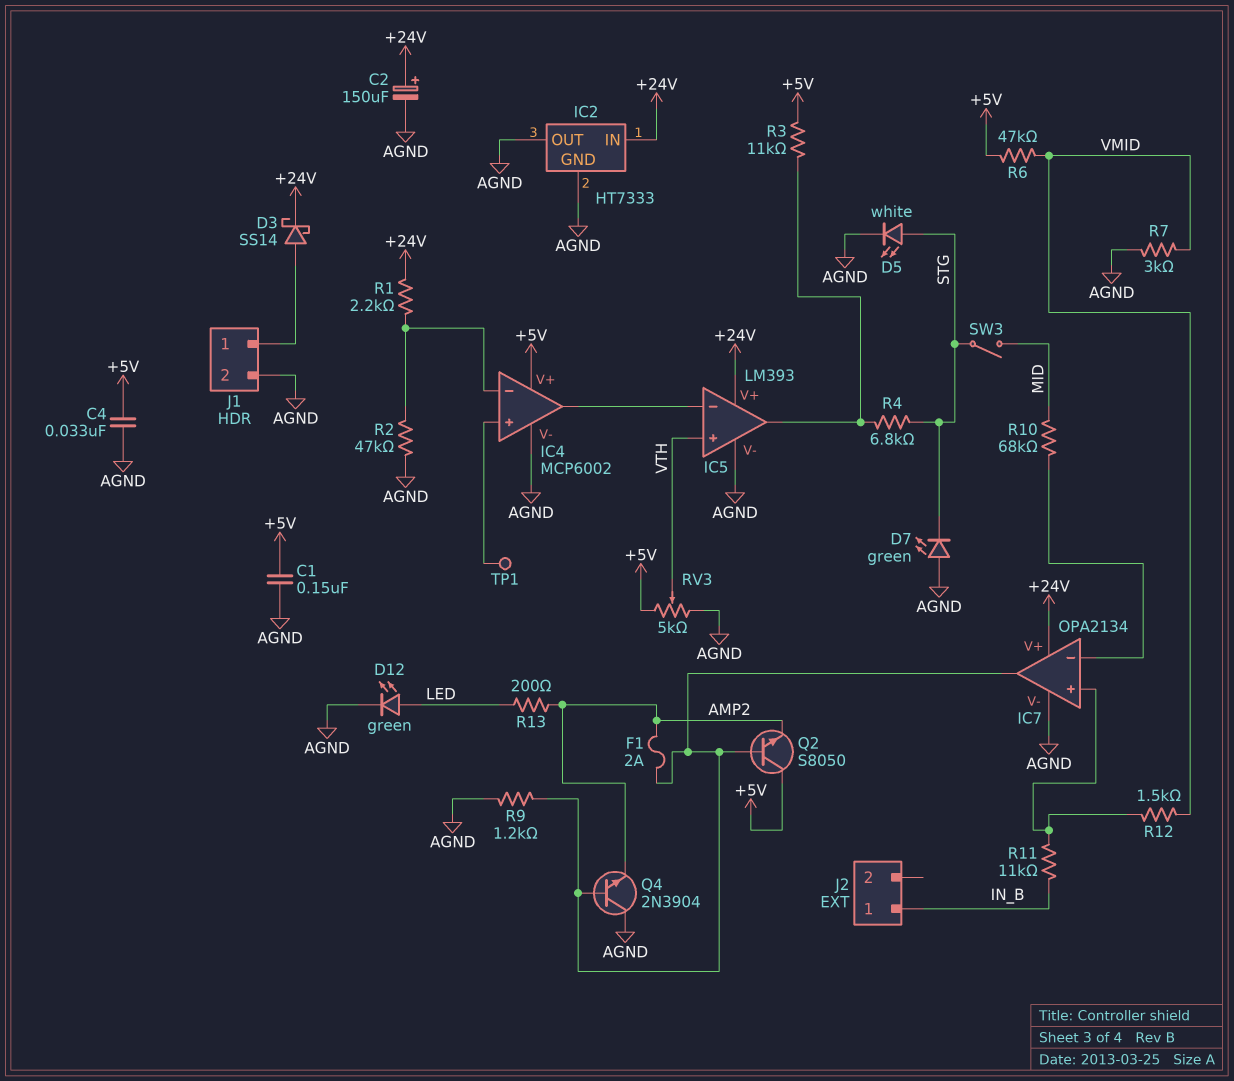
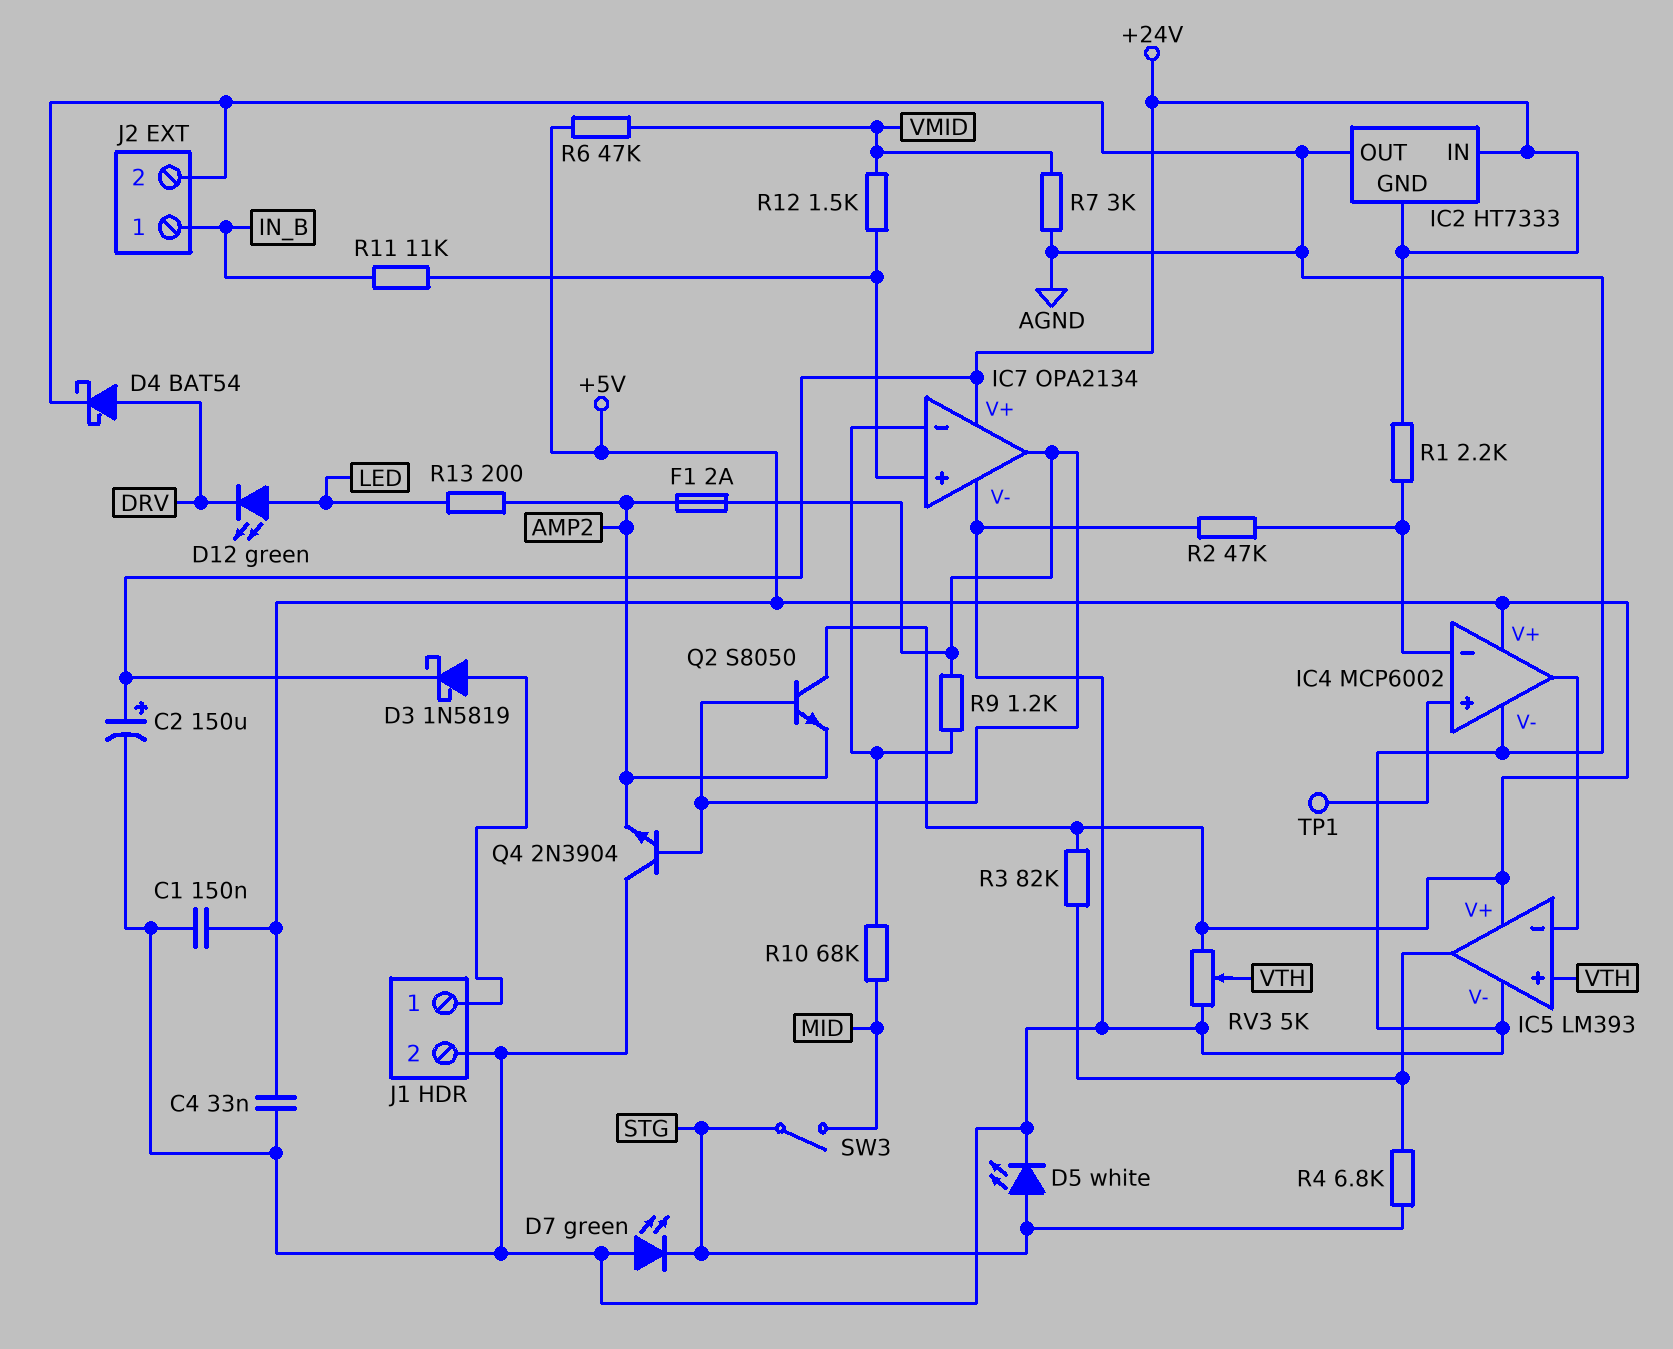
D3: schottky SS14 (A J1/1, K +24V) -> schottky 1N5819 (A J1/1, K +24V)
D4: none -> schottky BAT54 (A DRV, K AGND)
D12: LED green (A LED, K AGND) -> LED green (A LED, K DRV)
IC2 pin GND: AGND -> +24V
IC5 pin V+: +24V -> +5V
J2 pin 2: none -> AGND
R3: 11k (+5V, IC5/out) -> 82k (+5V, IC5/out)
R9: 1.2k (AGND, IC7/out) -> 1.2k (IC7/in-, IC7/out)

